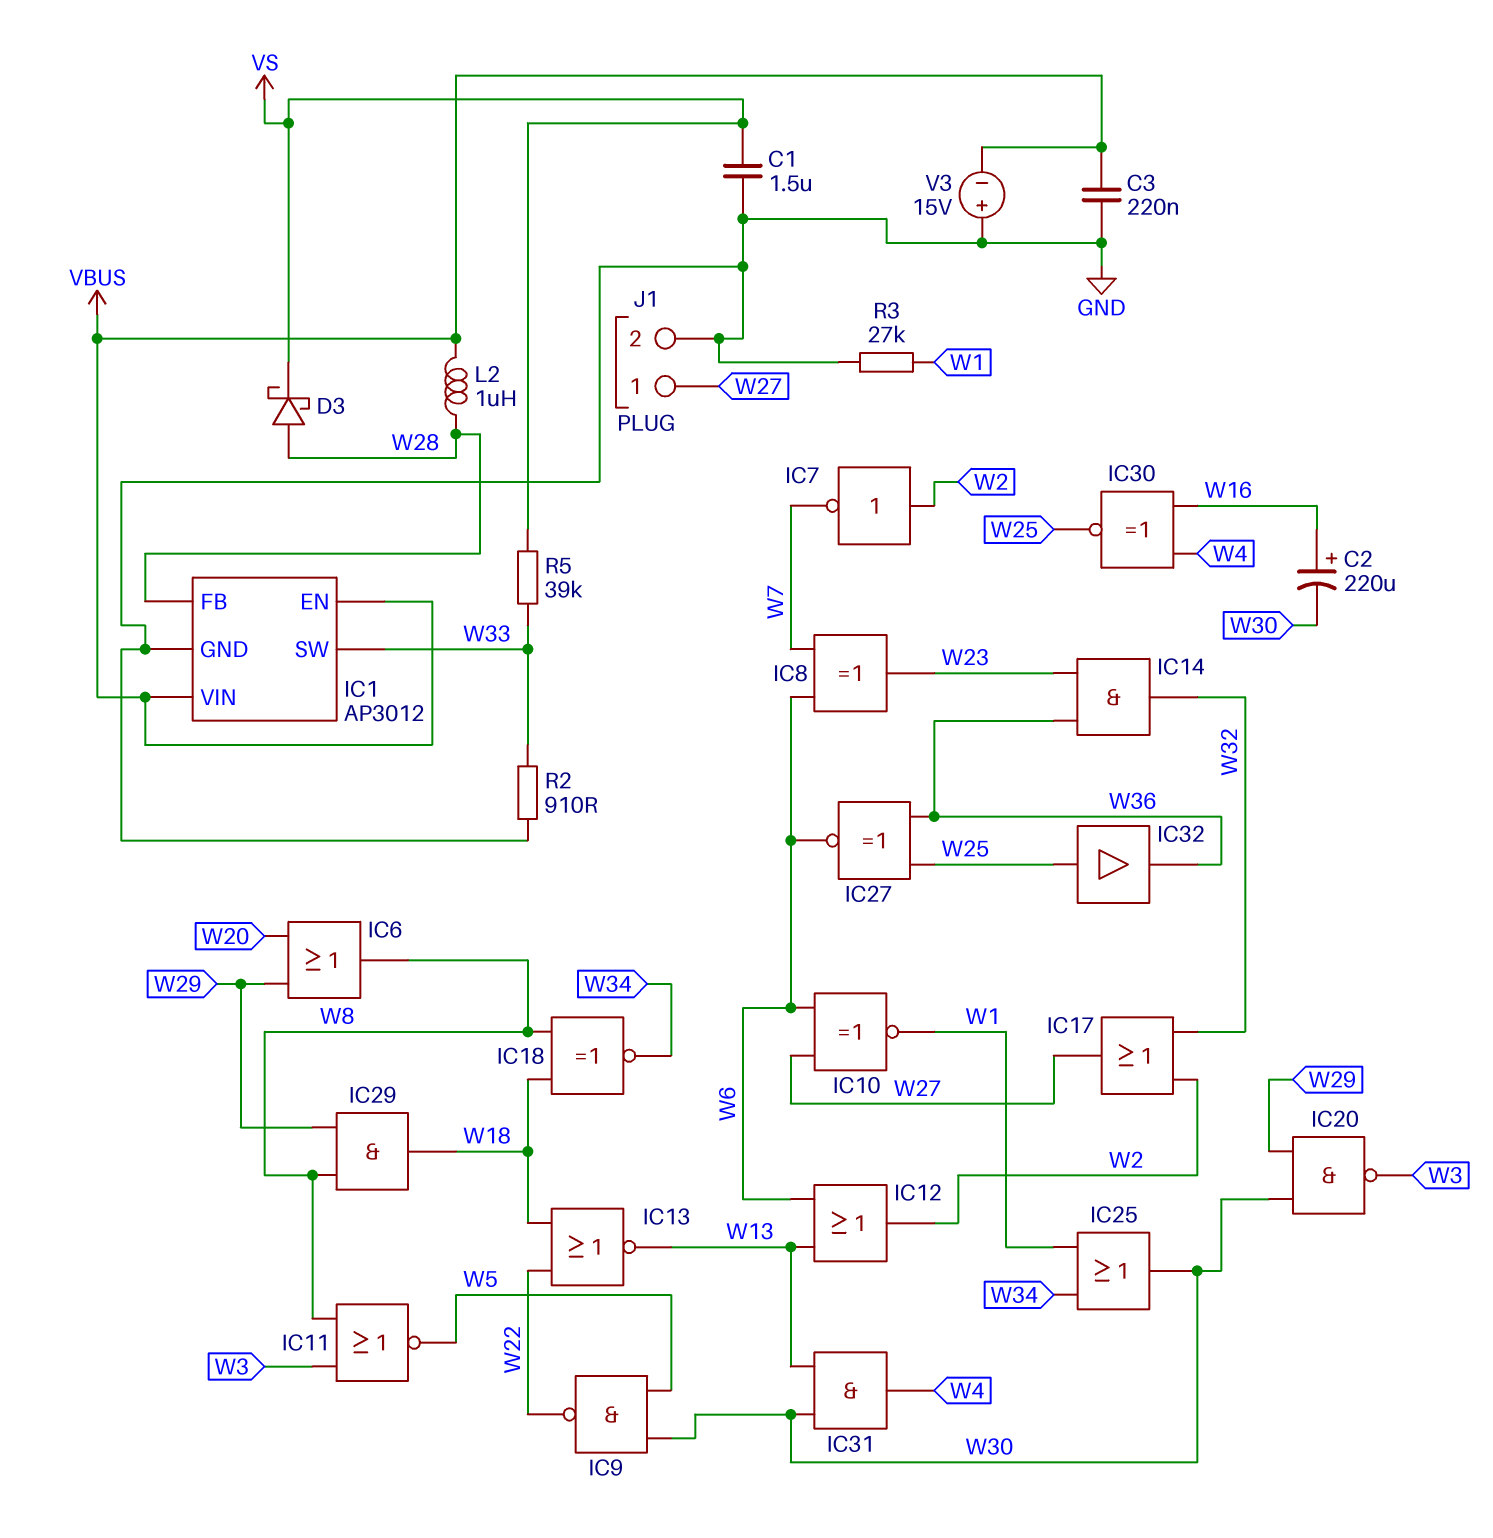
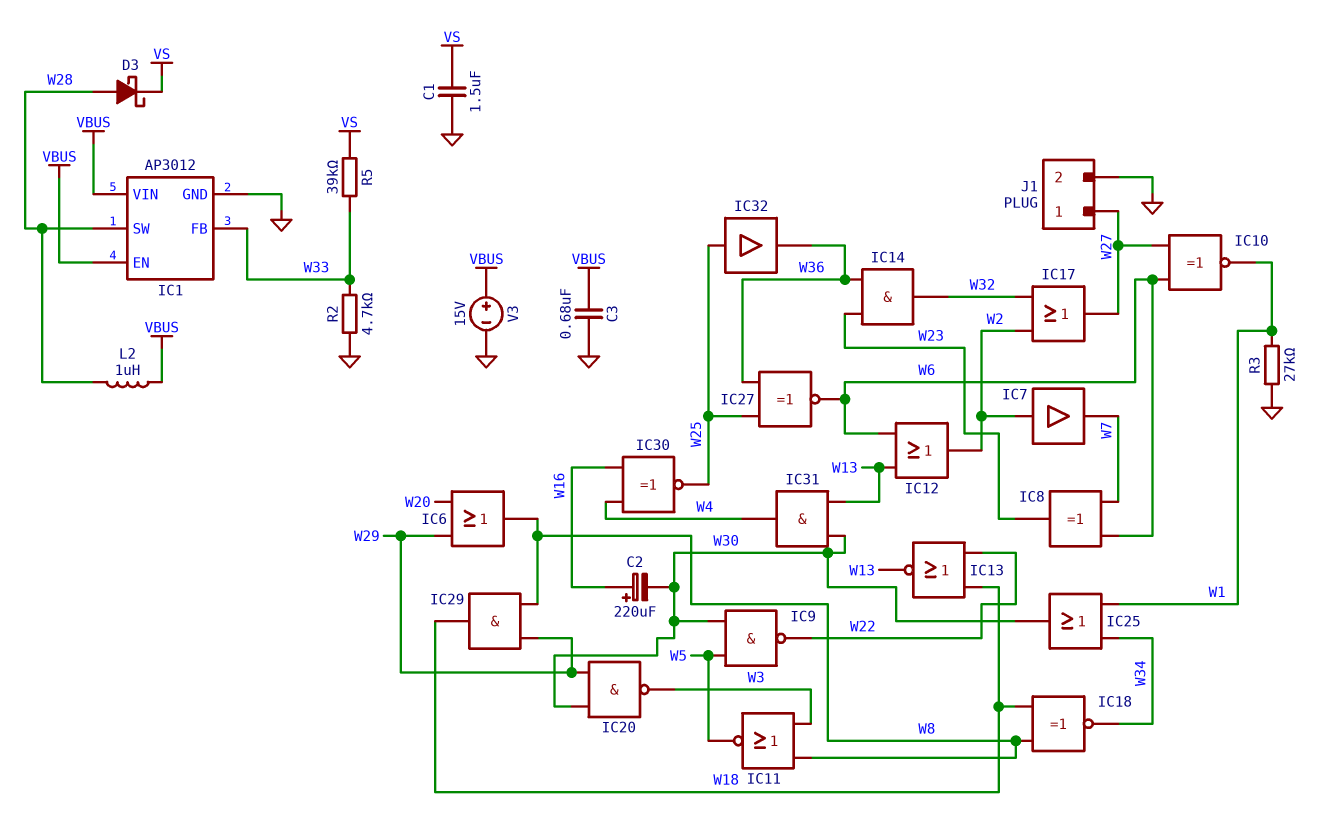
C3: 220nF (GND, VBUS) -> 680nF (GND, VBUS)
IC1 pin FB: W28 -> W33
IC1 pin SW: W33 -> W28
IC7: NOT (in W2, out W7) -> buffer (in W2, out W7)
R2: 910 (GND, W33) -> 4.7k (GND, W33)
V3: 15V (plus GND, minus VBUS) -> 15V (plus VBUS, minus GND)

